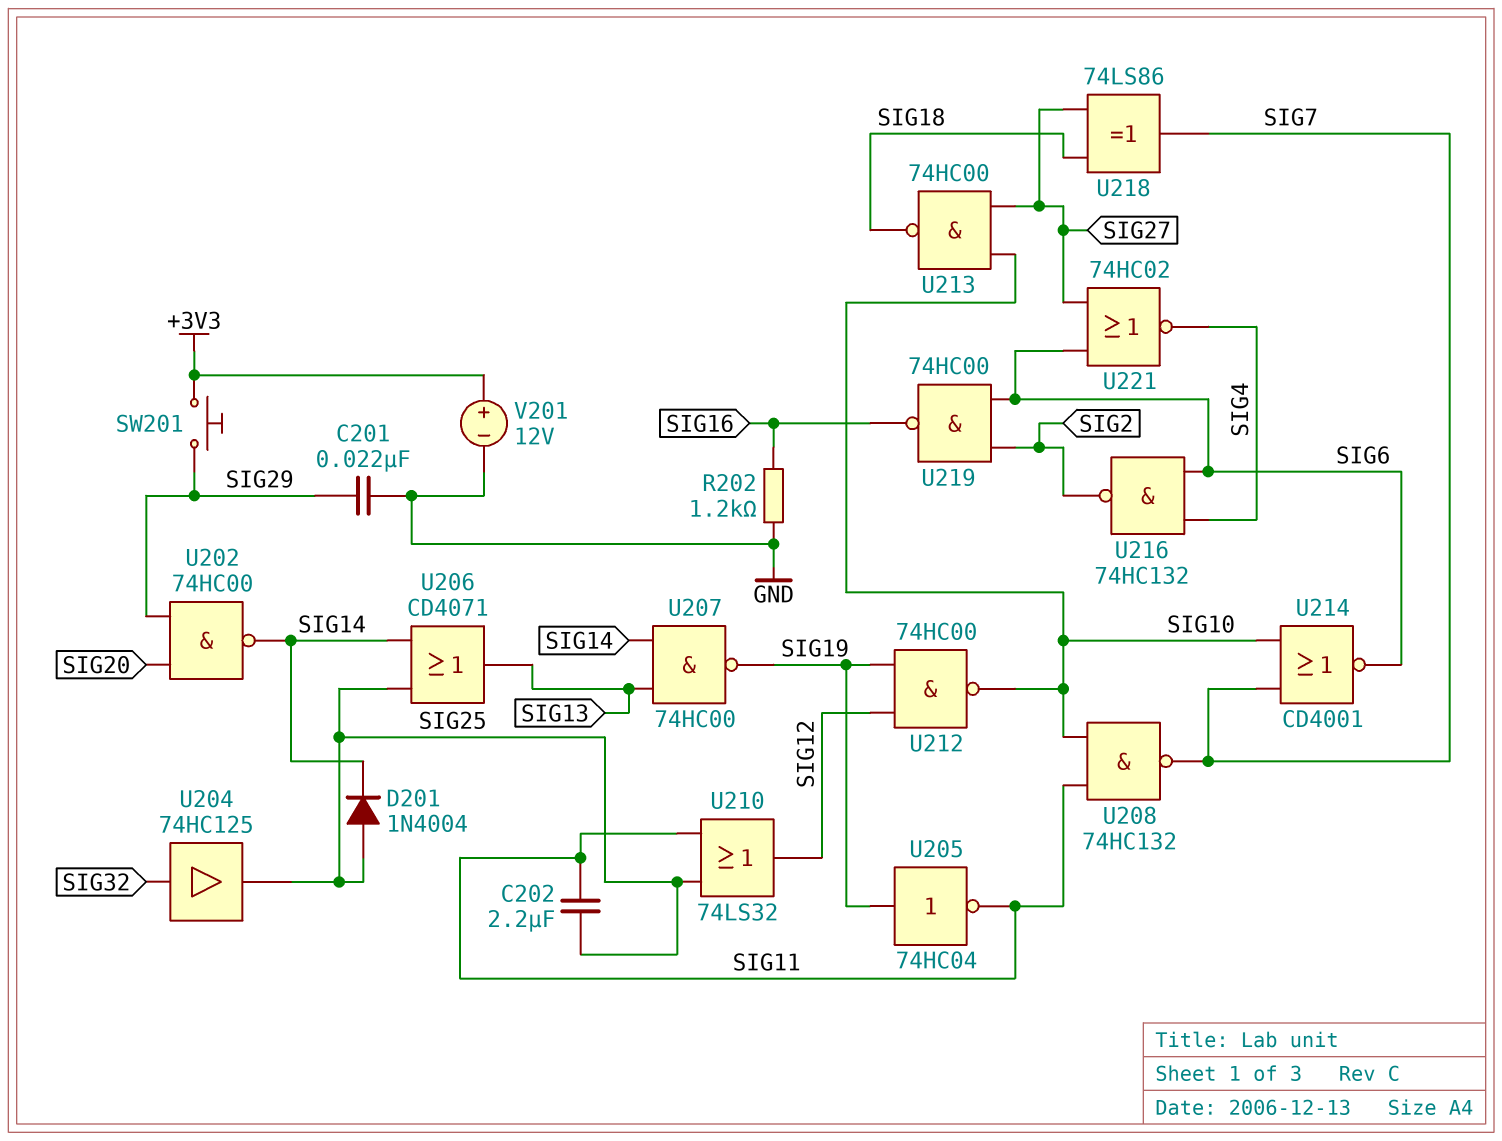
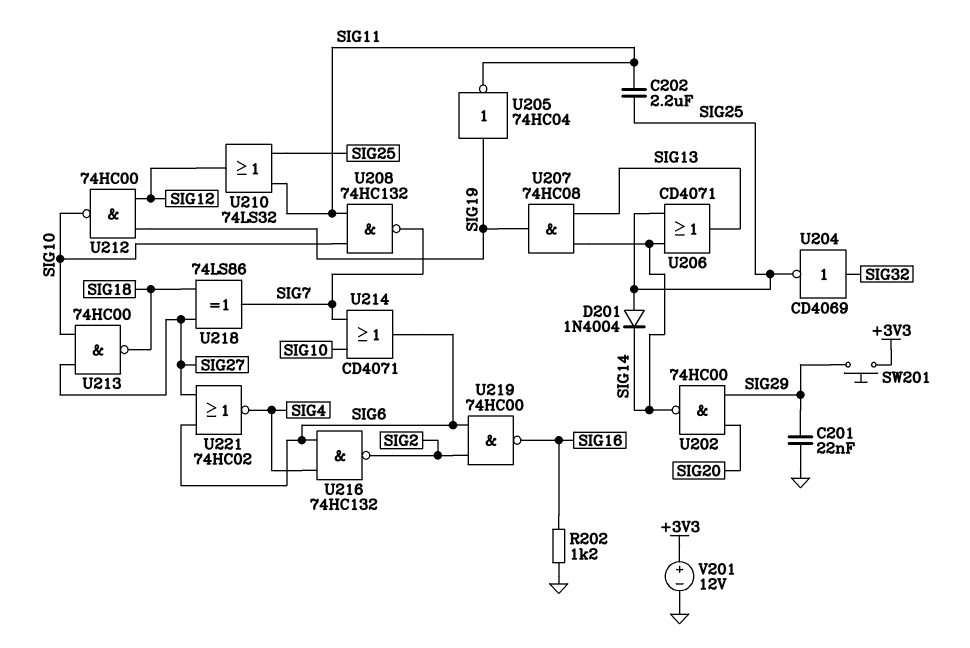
U204: buffer 74HC125 (in SIG32, out SIG25) -> NOT CD4069 (in SIG32, out SIG25)
U207: NAND 74HC00 (in SIG13, in SIG14, out SIG19) -> AND 74HC08 (in SIG13, in SIG14, out SIG19)
U214: NOR CD4001 (in SIG7, in SIG10, out SIG6) -> OR CD4071 (in SIG7, in SIG10, out SIG6)

